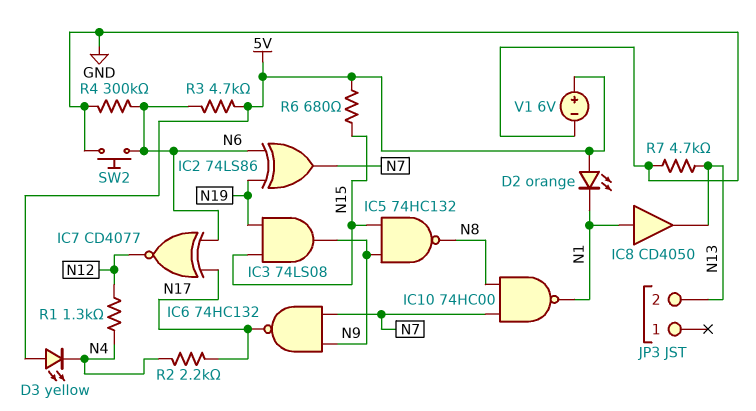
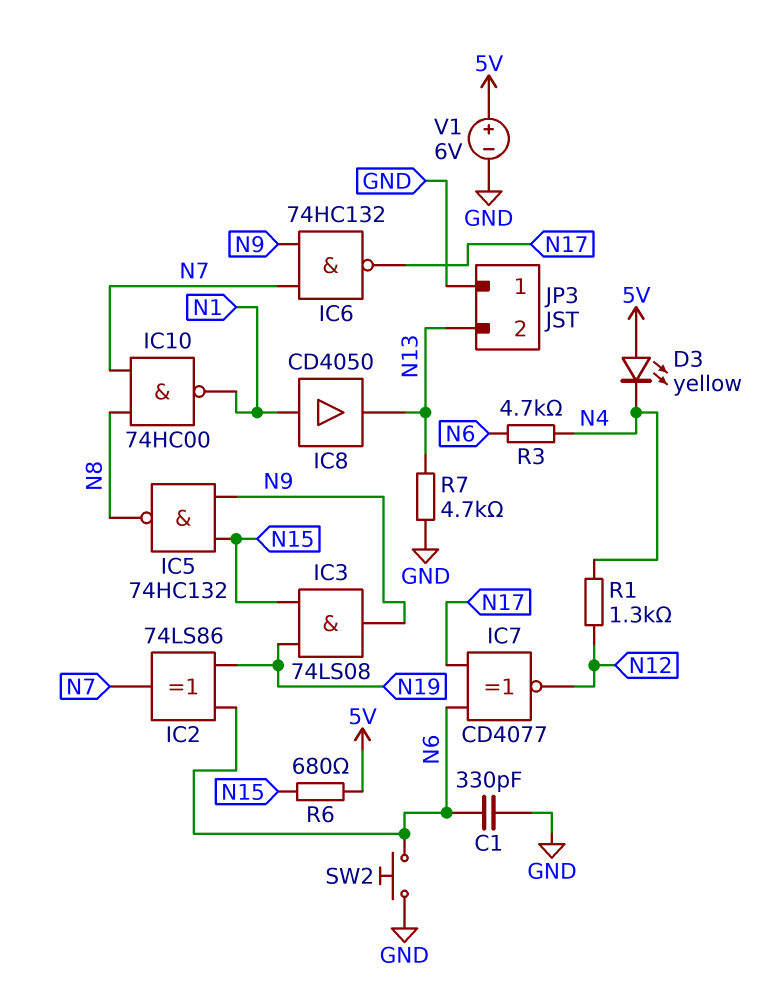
C1: none -> 330pF (GND, N6)
D2: LED orange (A 5V, K N1) -> none
JP3 pin 1: none -> GND
R2: 2.2k (N4, N17) -> none
R3: 4.7k (5V, N6) -> 4.7k (N4, N6)
R4: 300k (GND, N6) -> none

